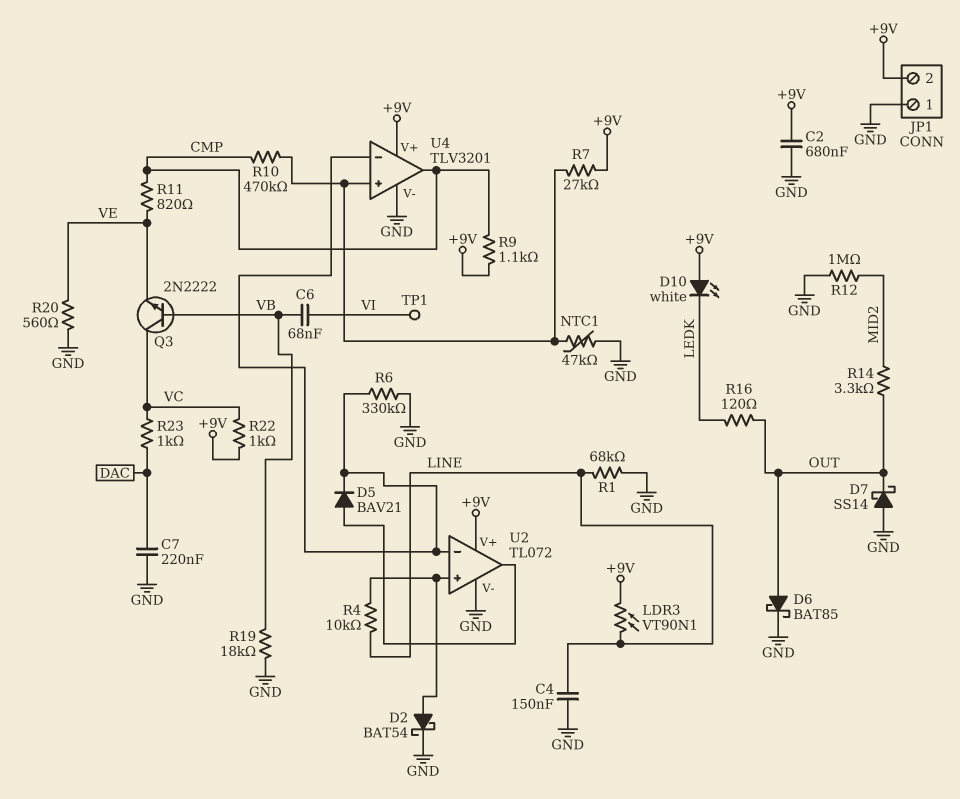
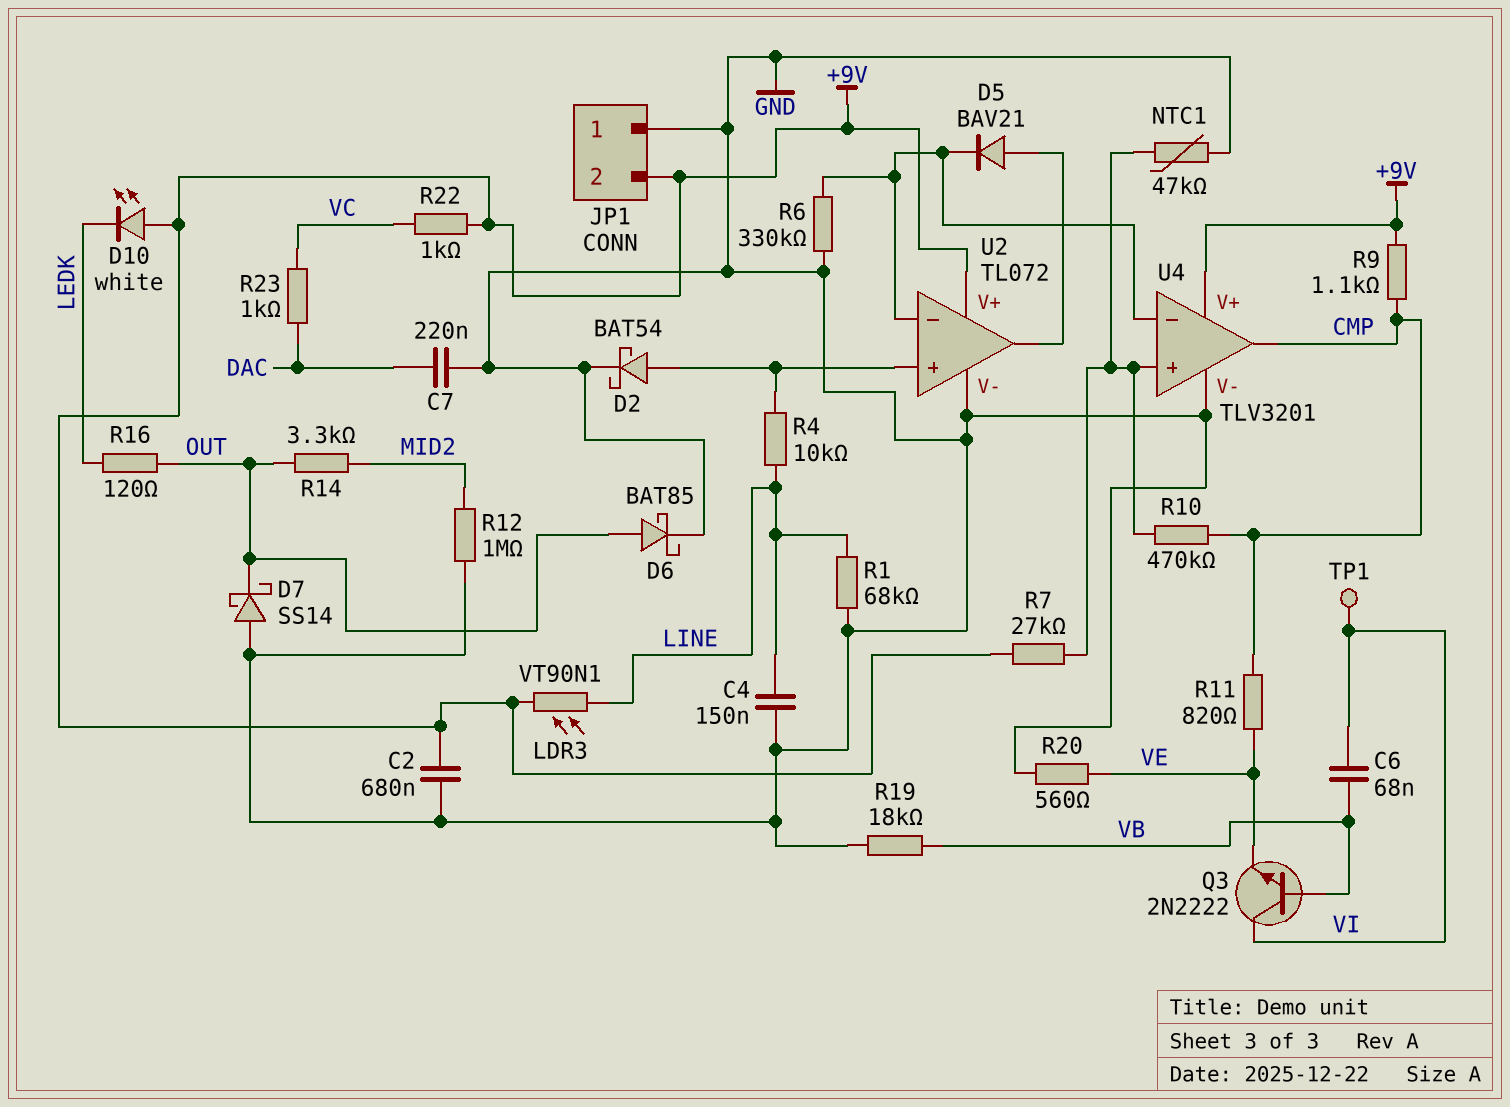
Q3: NPN 2N2222 (B VB, C VC, E VE) -> NPN 2N2222 (B VB, C VI, E VE)

